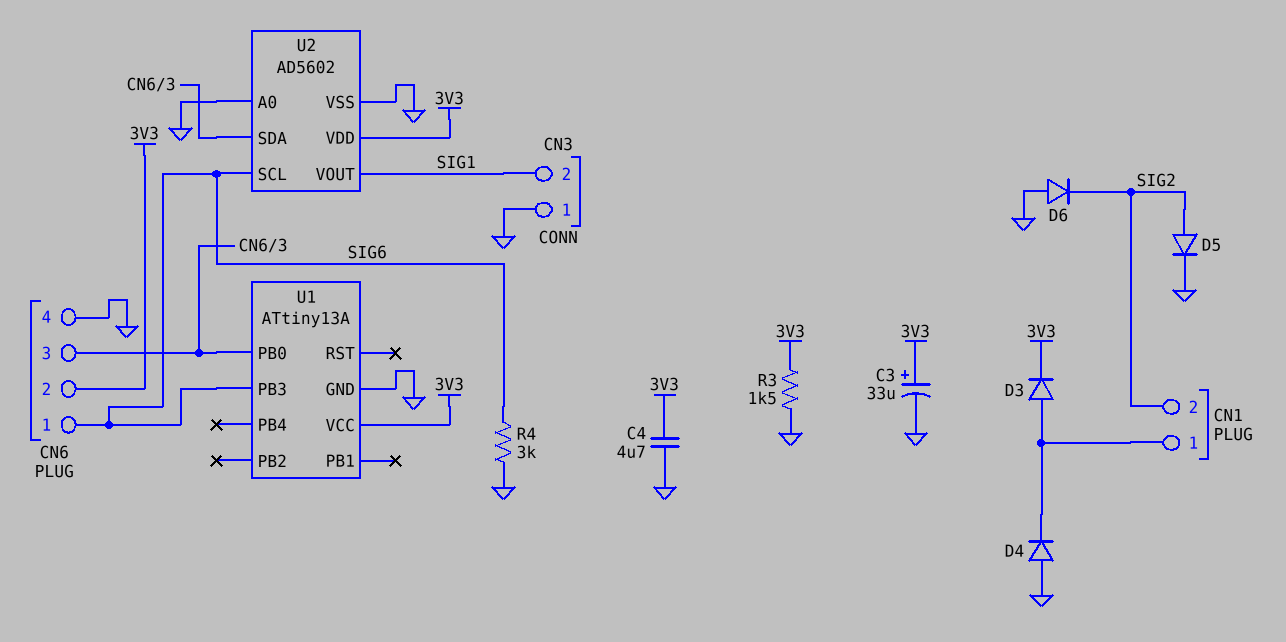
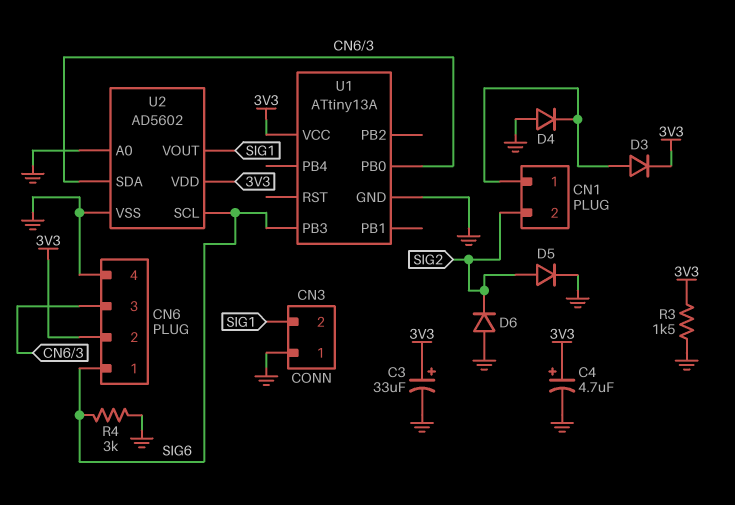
C4: 4.7uF (3V3, GND) -> 4.7uF (plus 3V3, minus GND)

